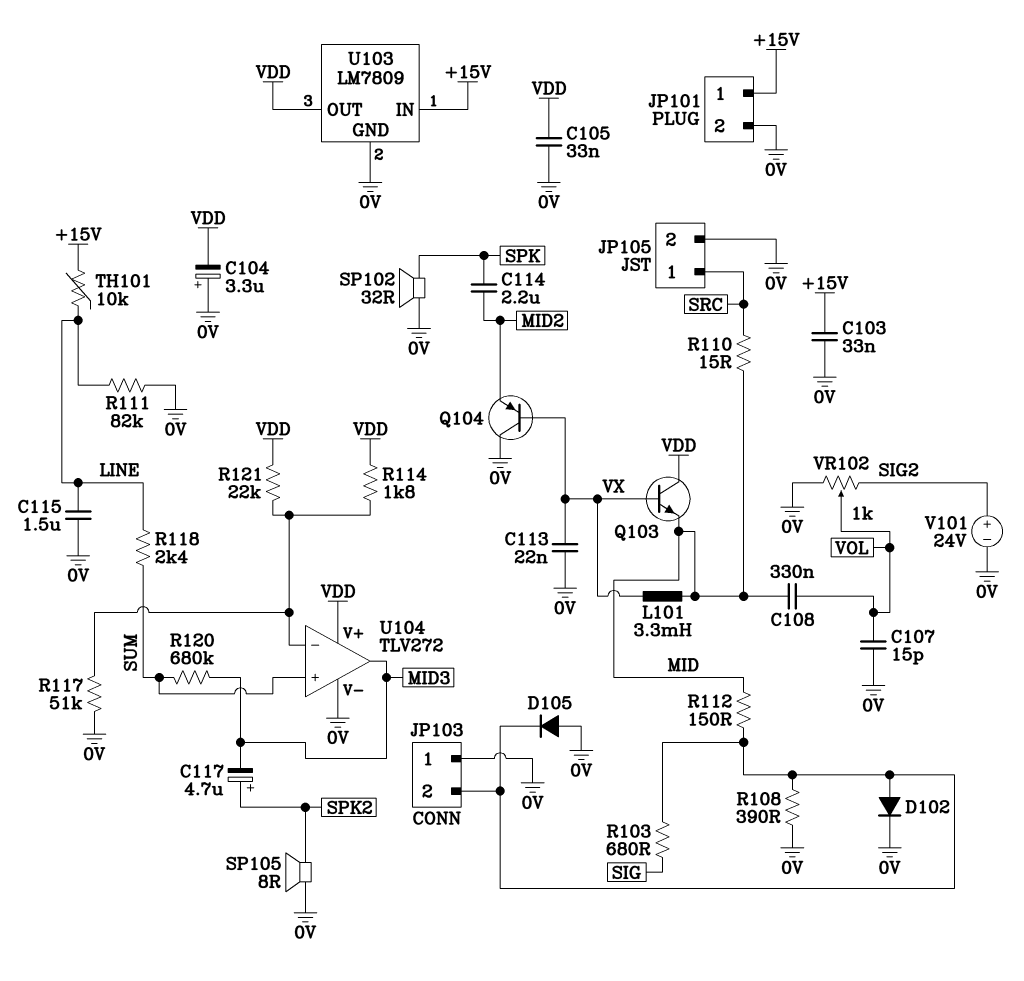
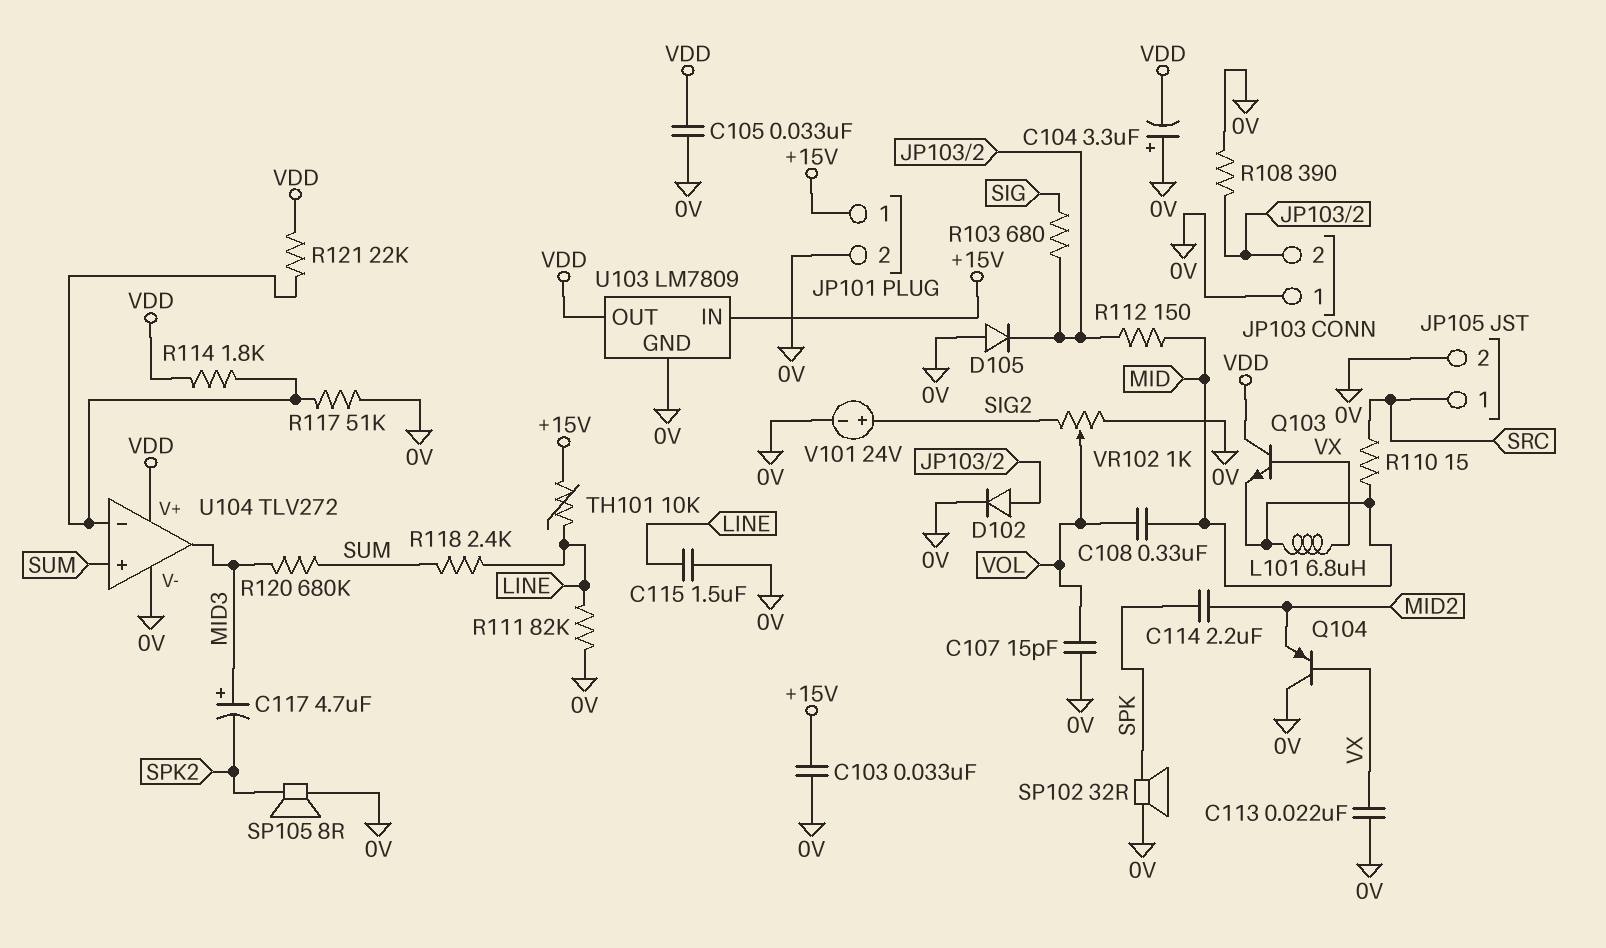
C117: 4.7uF (plus SPK2, minus MID3) -> 4.7uF (plus MID3, minus SPK2)
L101: 3.3mH (MID, VX) -> 6.8uH (MID, VX)

